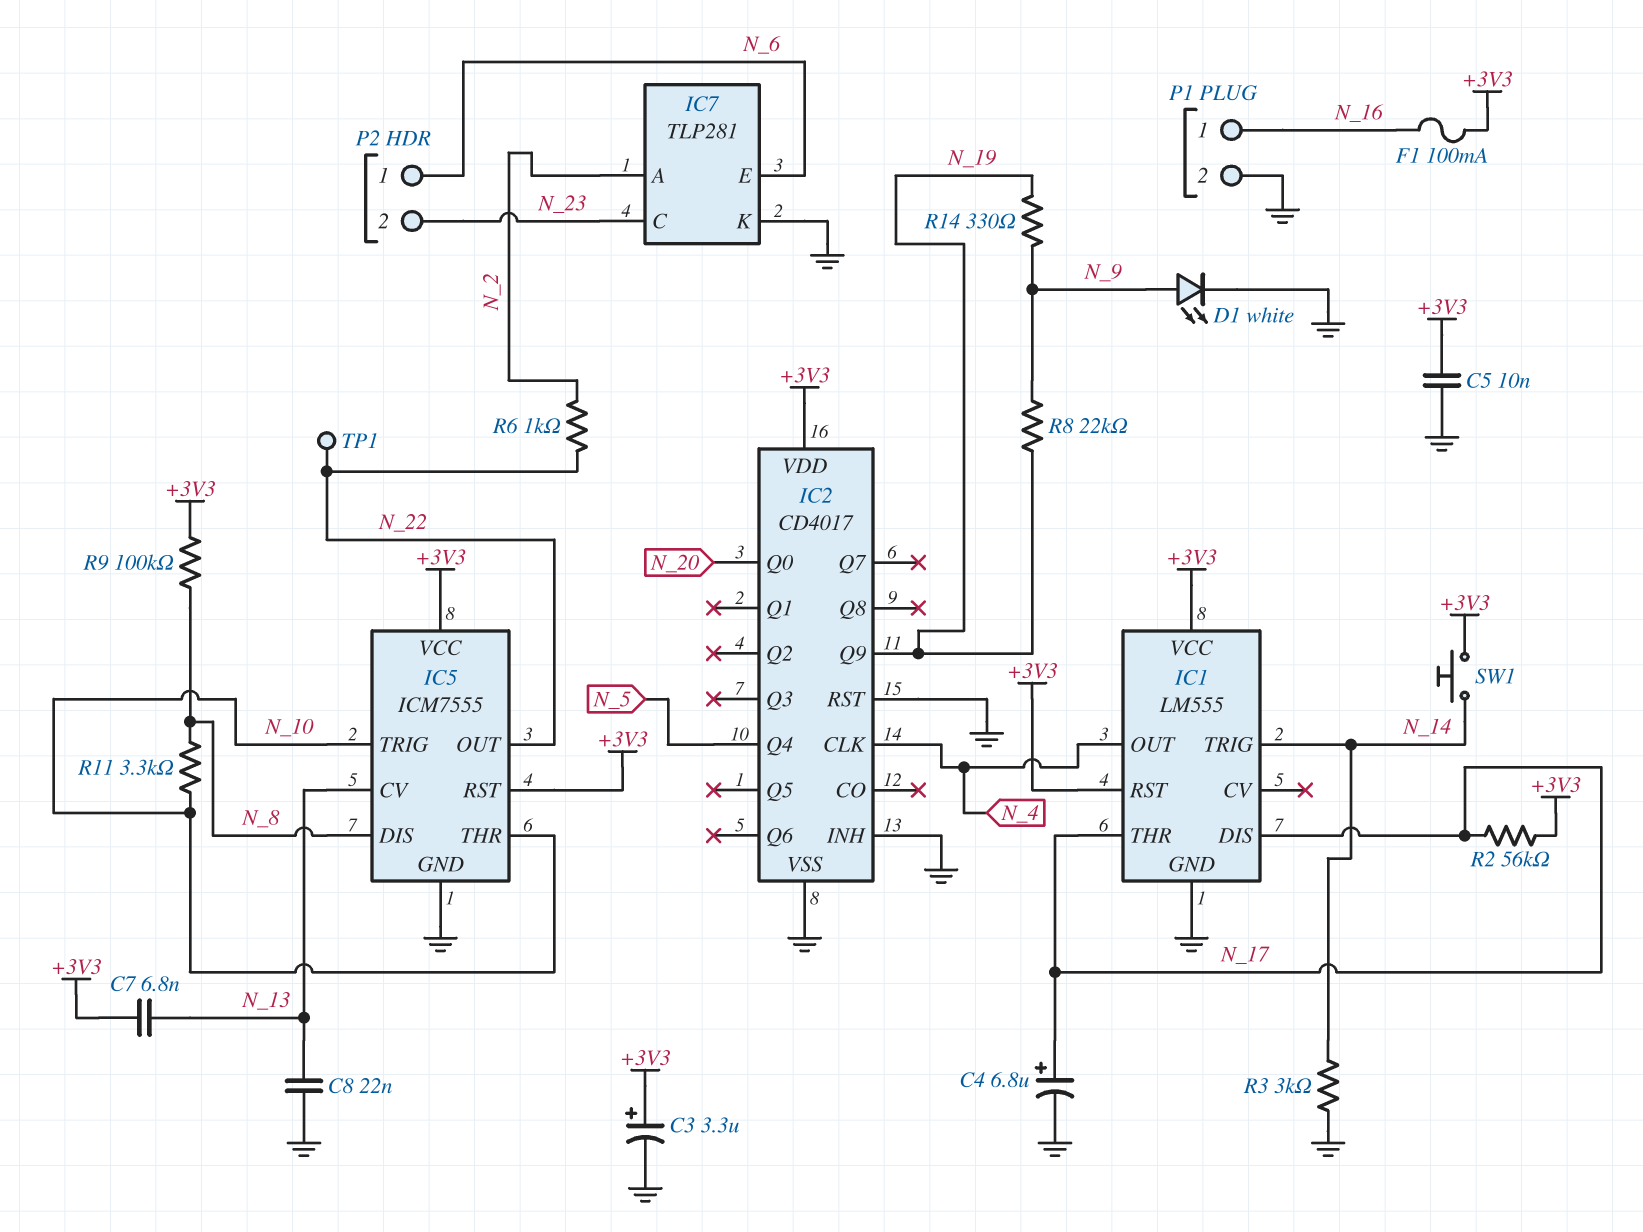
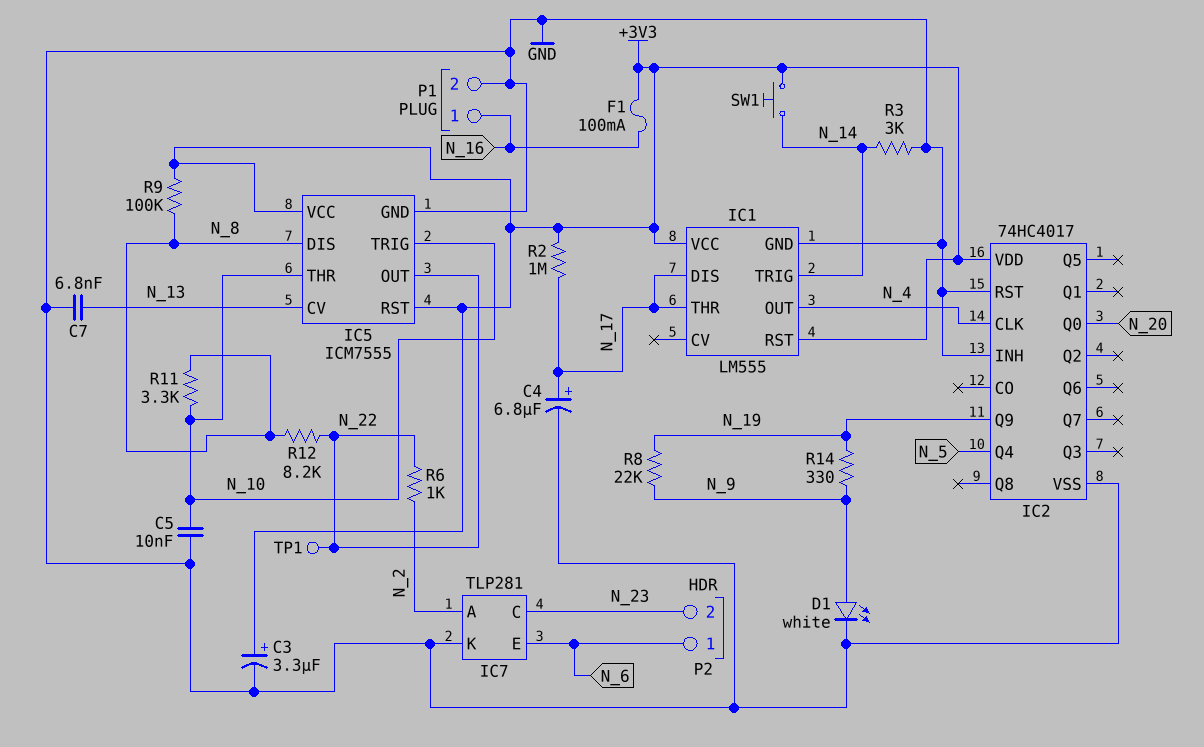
C5: 10nF (+3V3, GND) -> 10nF (GND, N_10)
C7: 6.8nF (+3V3, N_13) -> 6.8nF (GND, N_13)
C8: 22nF (GND, N_13) -> none
IC2: CD4017 -> 74HC4017
R2: 56k (+3V3, N_17) -> 1M (+3V3, N_17)
R12: none -> 8.2k (N_8, N_22)

